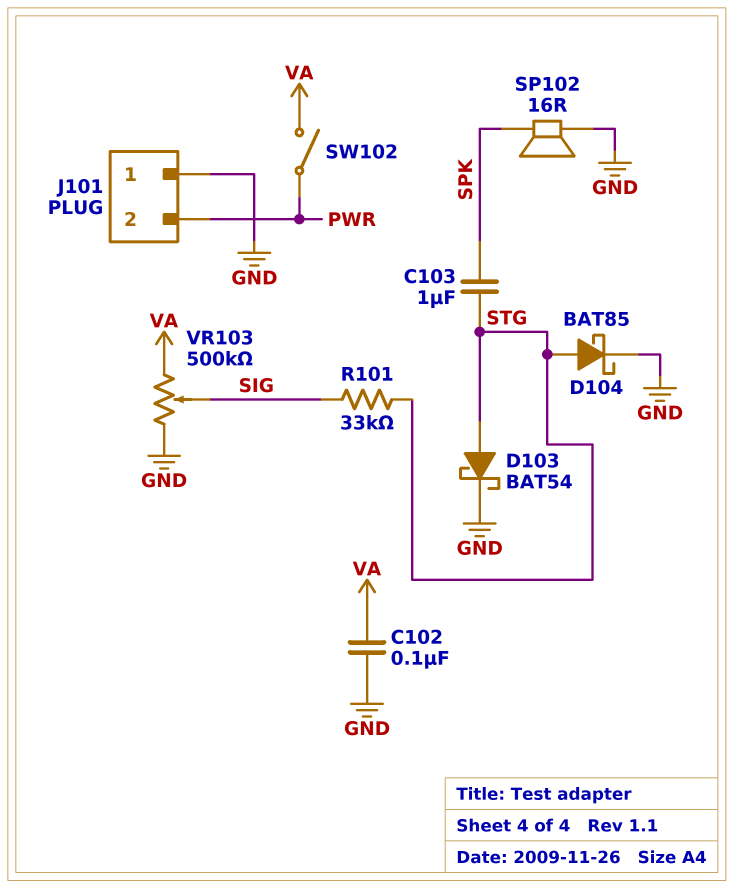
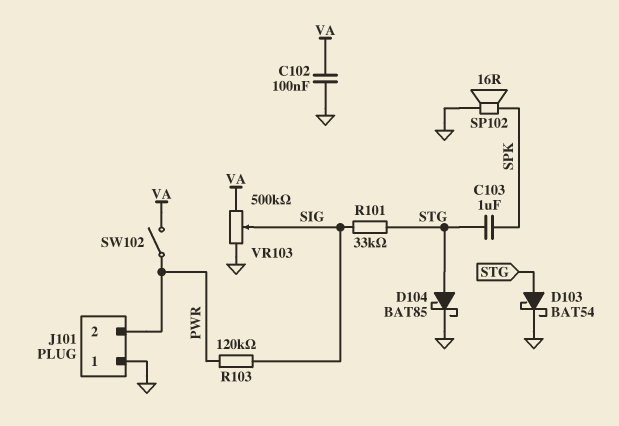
R103: none -> 120k (PWR, SIG)

